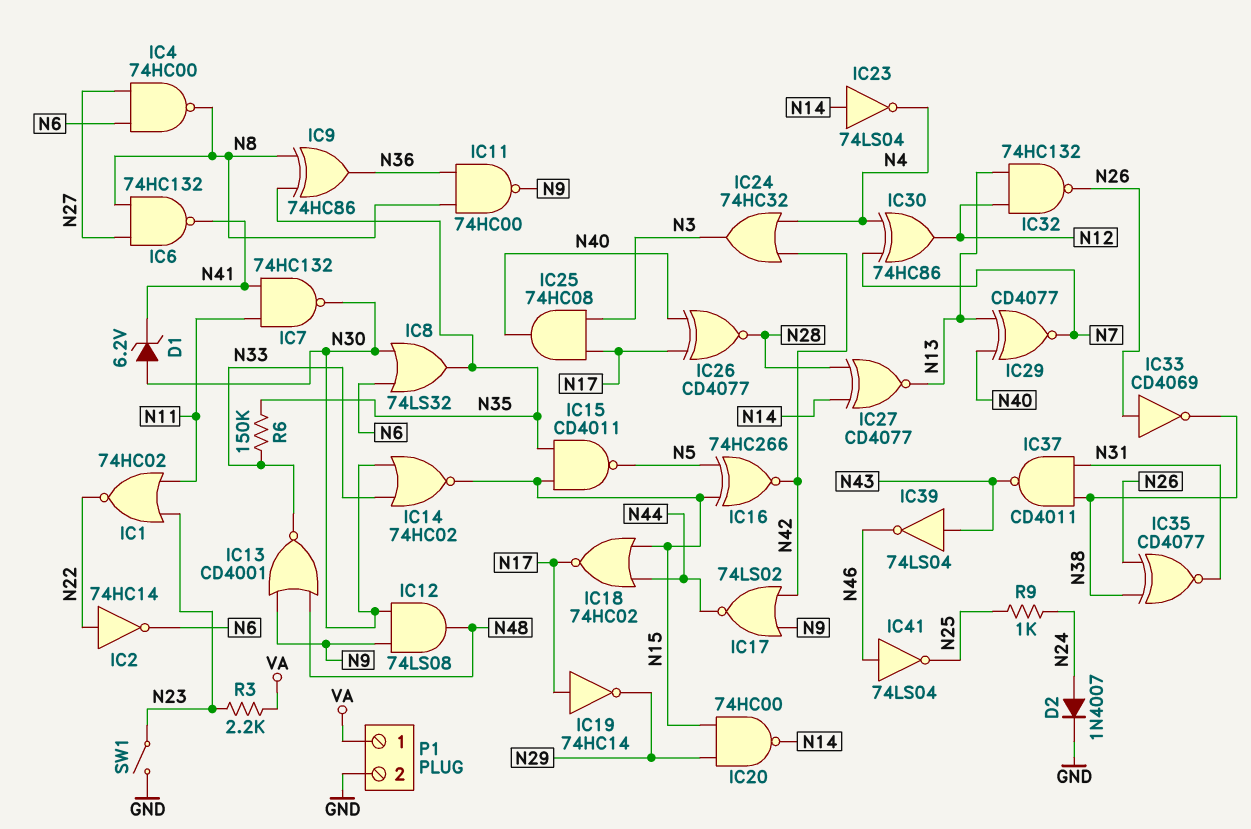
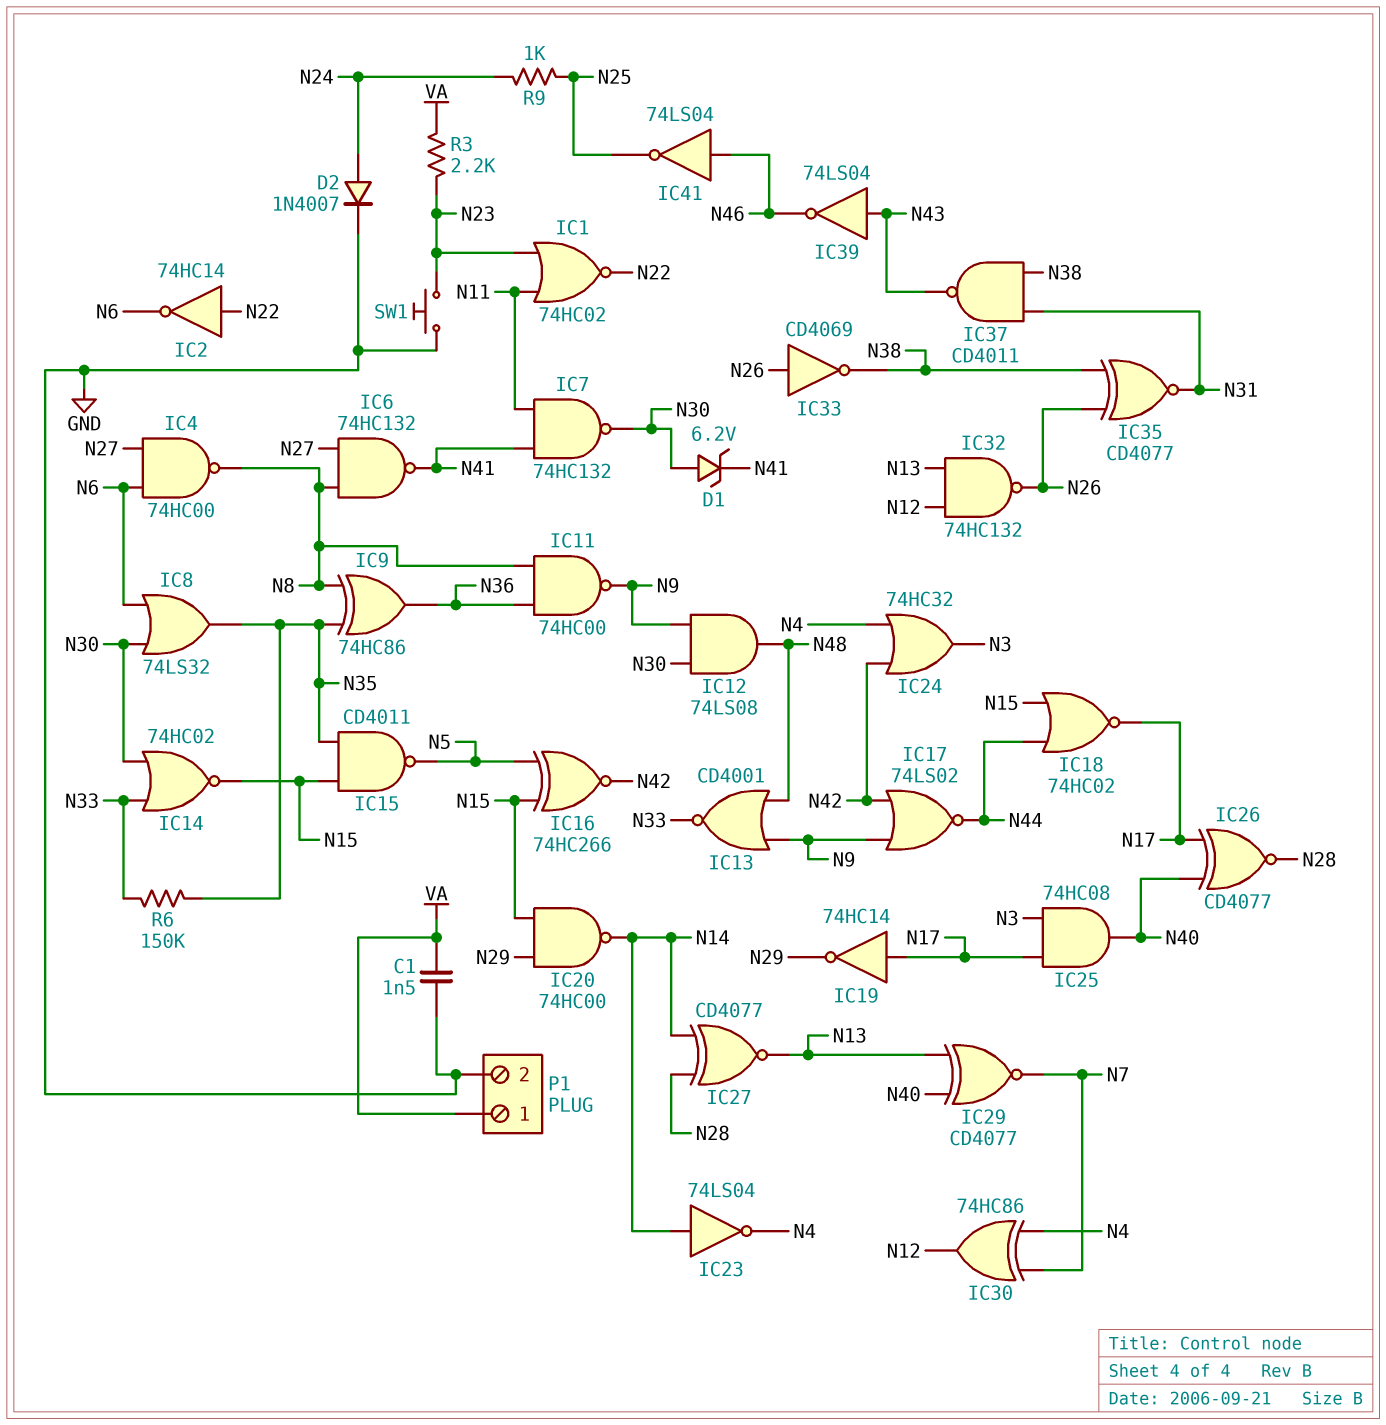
C1: none -> 1.5nF (GND, VA)
SW1: switch (GND, N23) -> button (GND, N23)

